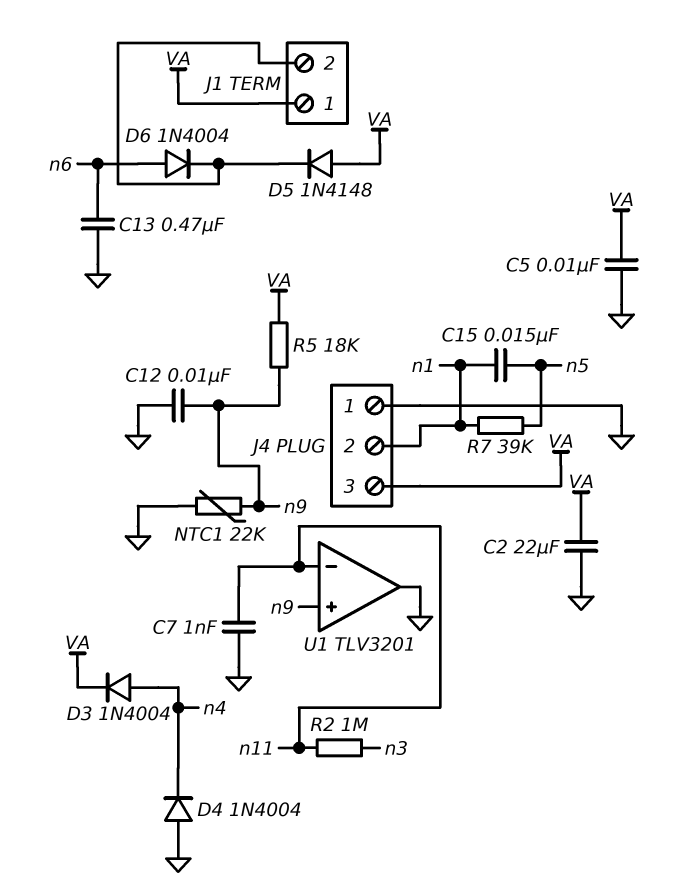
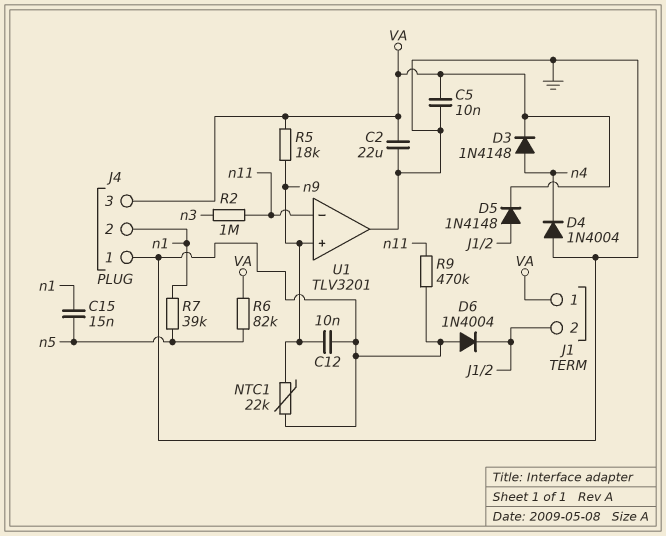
C7: 1nF (GND, n11) -> none
C13: 470nF (GND, n6) -> none
D3: diode 1N4004 (A n4, K VA) -> diode 1N4148 (A n4, K VA)
D5: diode 1N4148 (A VA, K J1/2) -> diode 1N4148 (A J1/2, K VA)
D6: diode 1N4004 (A n6, K J1/2) -> diode 1N4004 (A GND, K J1/2)
R6: none -> 82k (VA, n5)
R9: none -> 470k (GND, n11)

